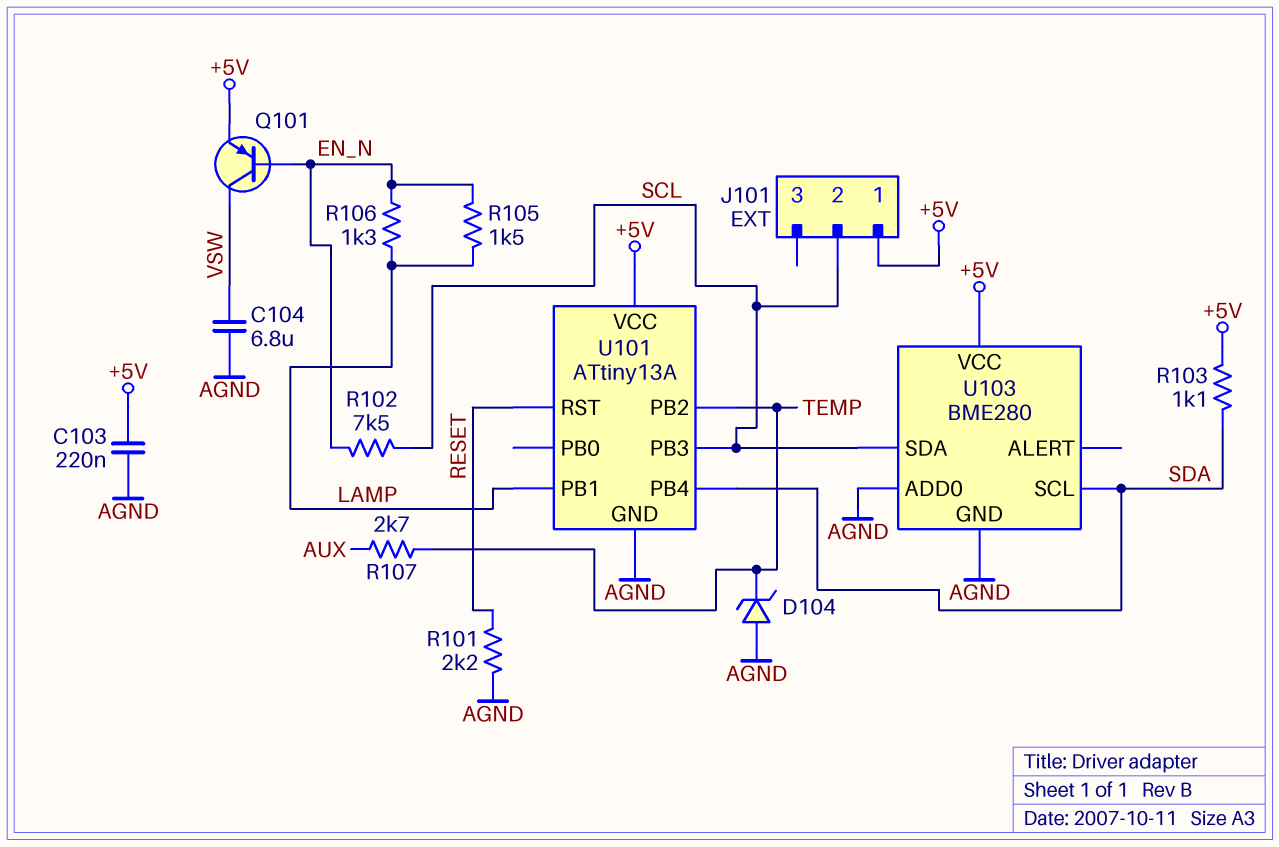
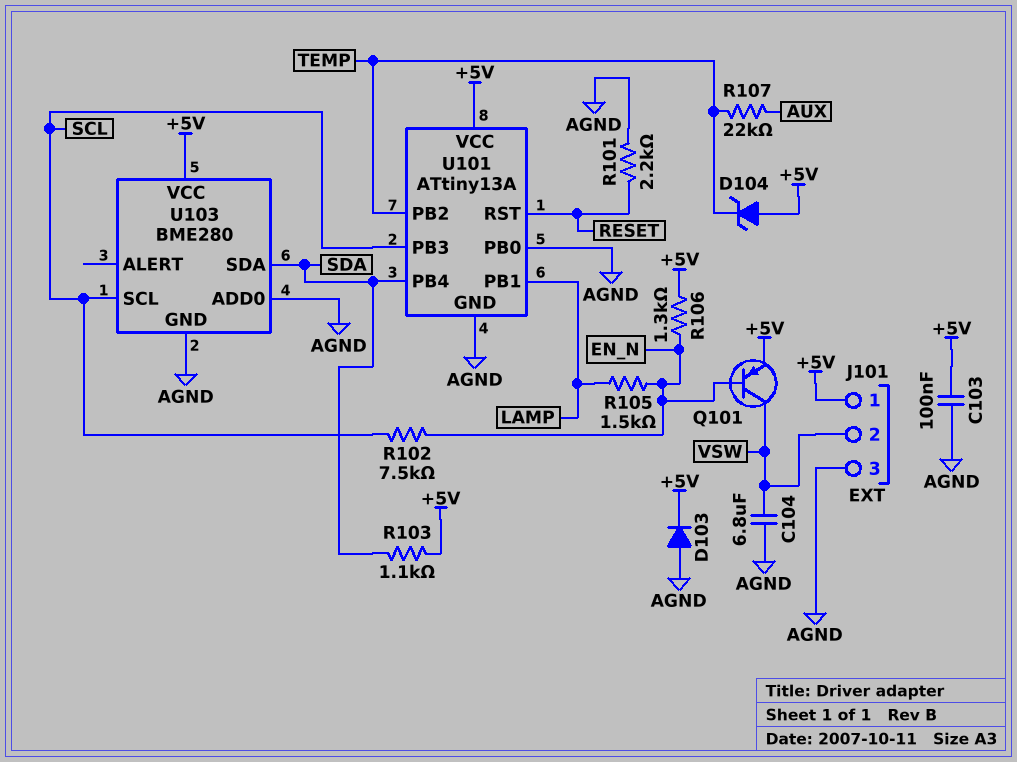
C103: 220nF (+5V, AGND) -> 100nF (+5V, AGND)
D103: none -> diode (A AGND, K +5V)
D104: zener (A AGND, K TEMP) -> zener (A +5V, K TEMP)
J101 pin 2: SCL -> VSW
J101 pin 3: none -> AGND
R106: 1.3k (EN_N, LAMP) -> 1.3k (+5V, EN_N)
R107: 2.7k (AUX, TEMP) -> 22k (AUX, TEMP)
U101 pin PB0: none -> AGND
U103 pin SCL: SDA -> SCL
U103 pin SDA: SCL -> SDA

